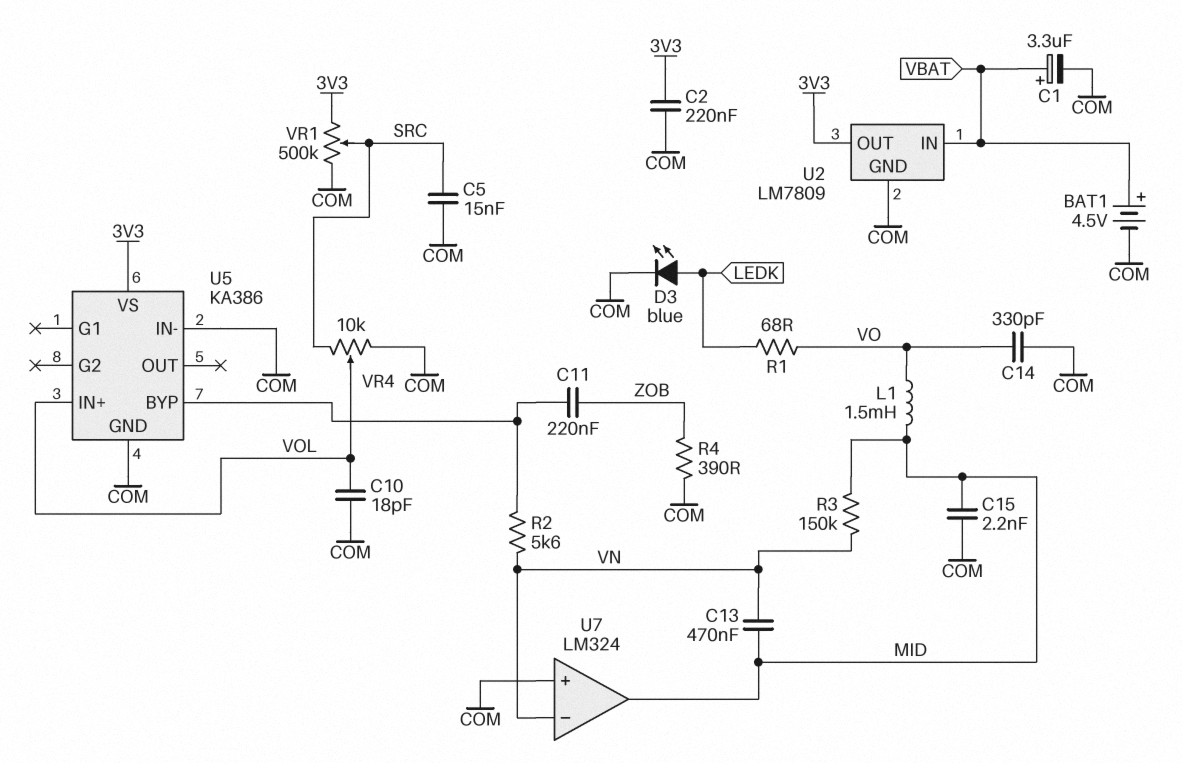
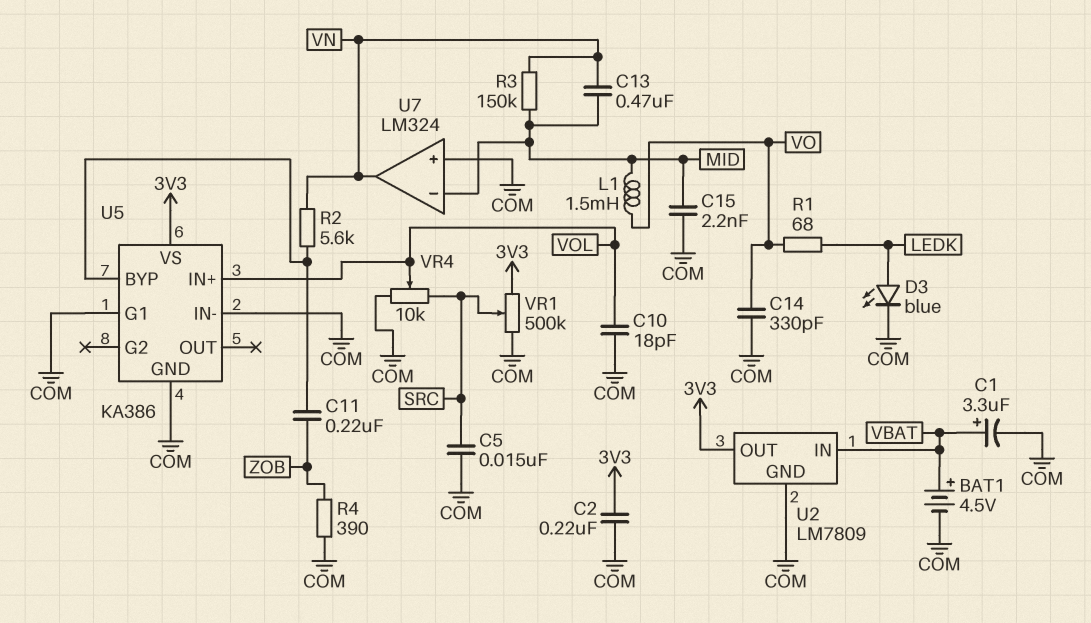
U5 pin G1: none -> COM
U7 pin in-: VN -> MID
U7 pin out: MID -> VN

